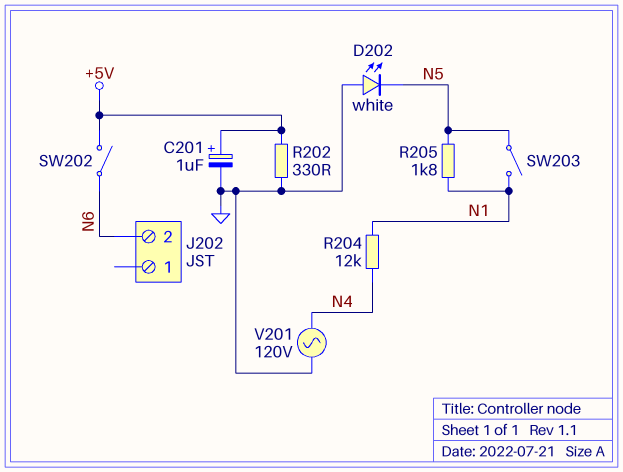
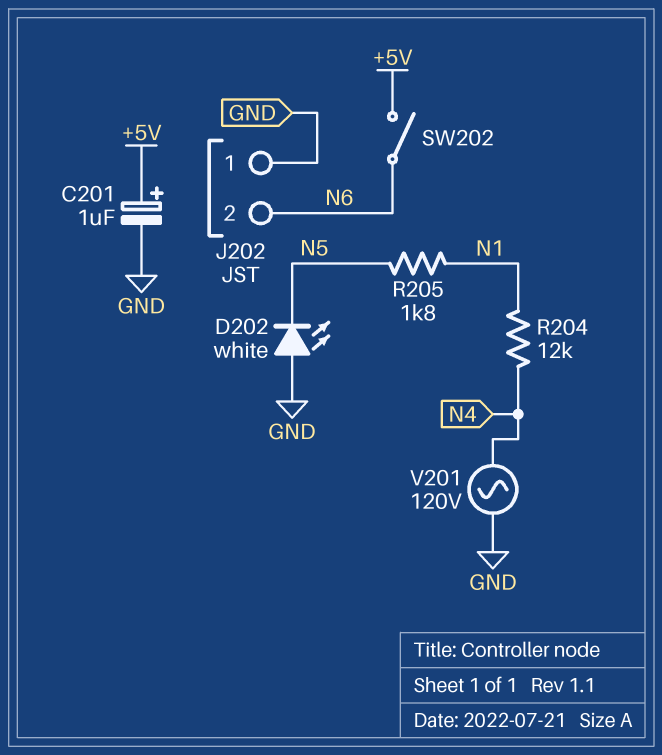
J202 pin 1: none -> GND
R202: 330 (+5V, GND) -> none
SW203: switch (N1, N5) -> none

